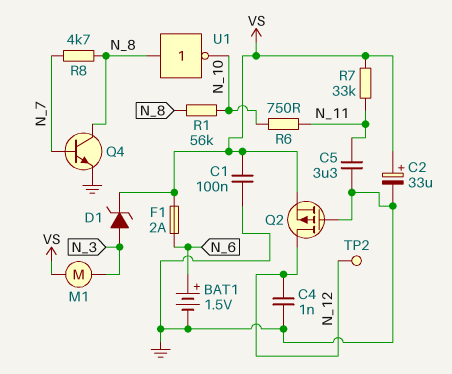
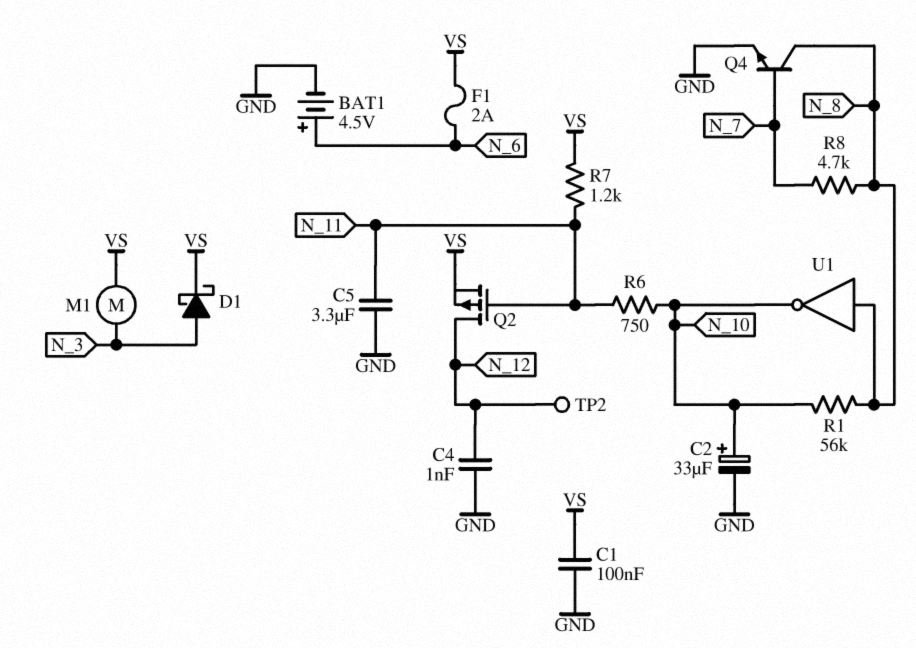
BAT1: 1.5V (plus N_6, minus GND) -> 4.5V (plus N_6, minus GND)
C2: 33uF (plus VS, minus GND) -> 33uF (plus N_10, minus GND)
D1: zener (A N_3, K VS) -> schottky (A N_3, K VS)
Q2: PMOS (G GND, D N_12, S VS) -> PMOS (G N_11, D N_12, S VS)
R7: 33k (N_11, VS) -> 1.2k (N_11, VS)

